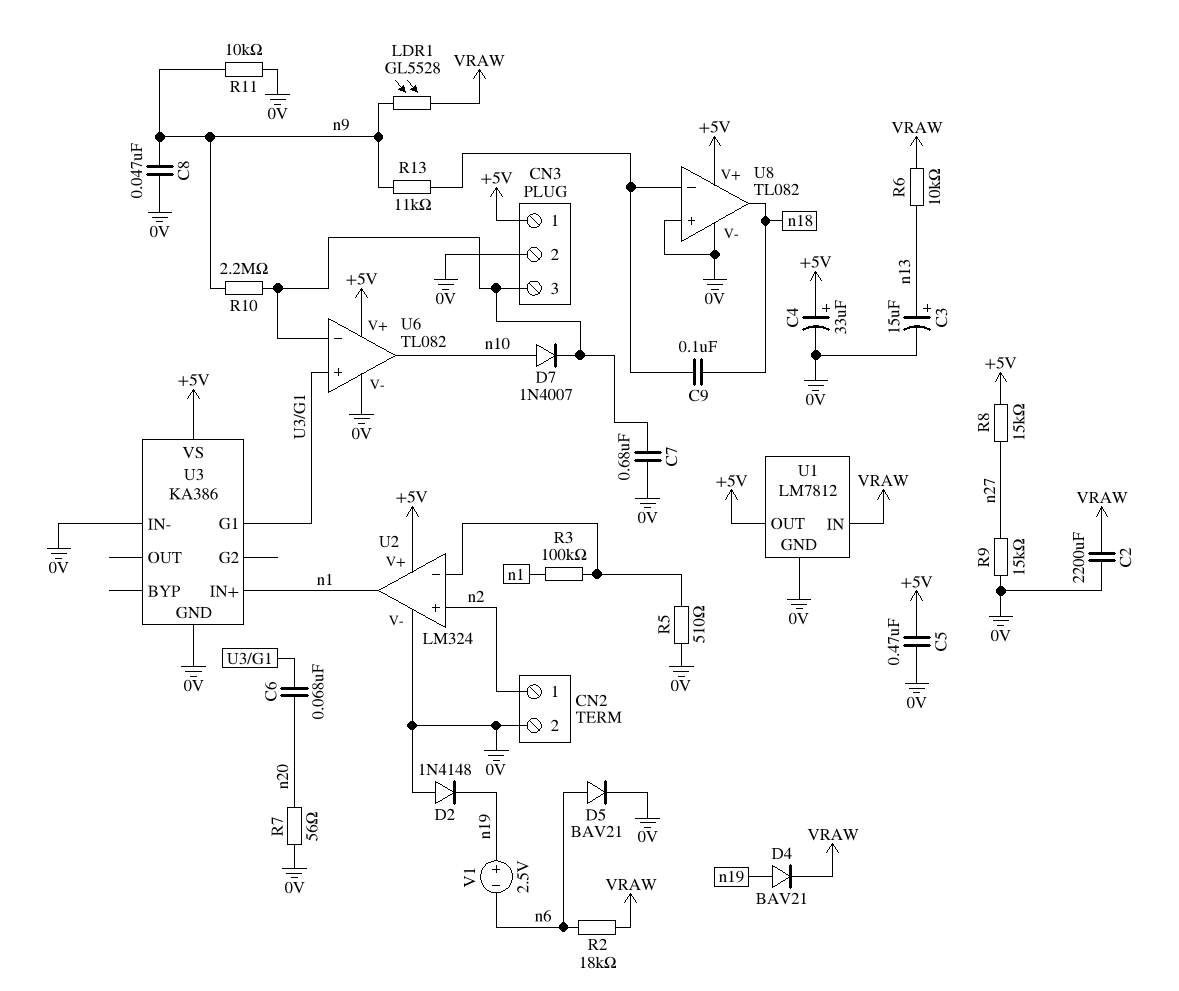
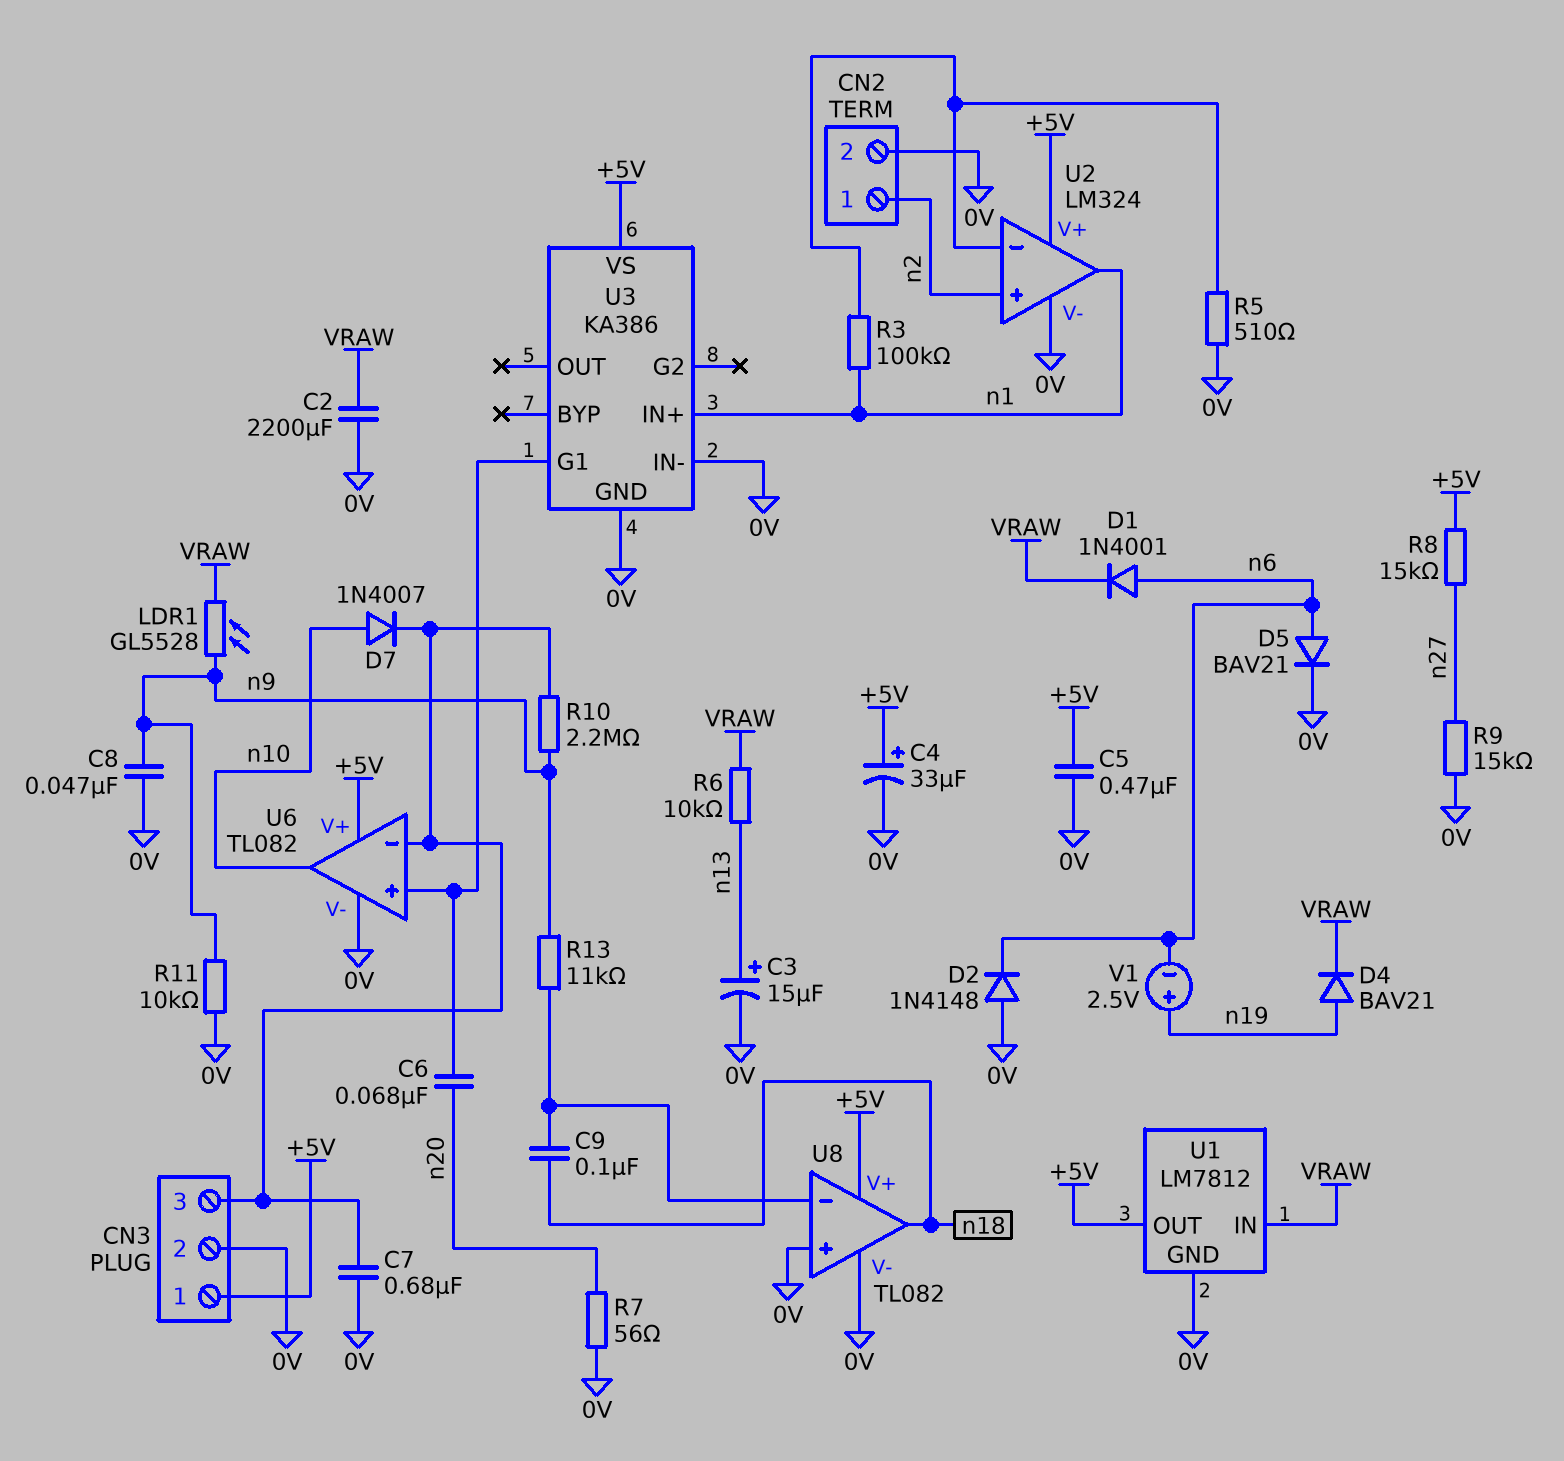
D1: none -> diode 1N4001 (A n6, K VRAW)
D2: diode 1N4148 (A 0V, K n19) -> diode 1N4148 (A 0V, K n6)
R2: 18k (VRAW, n6) -> none

